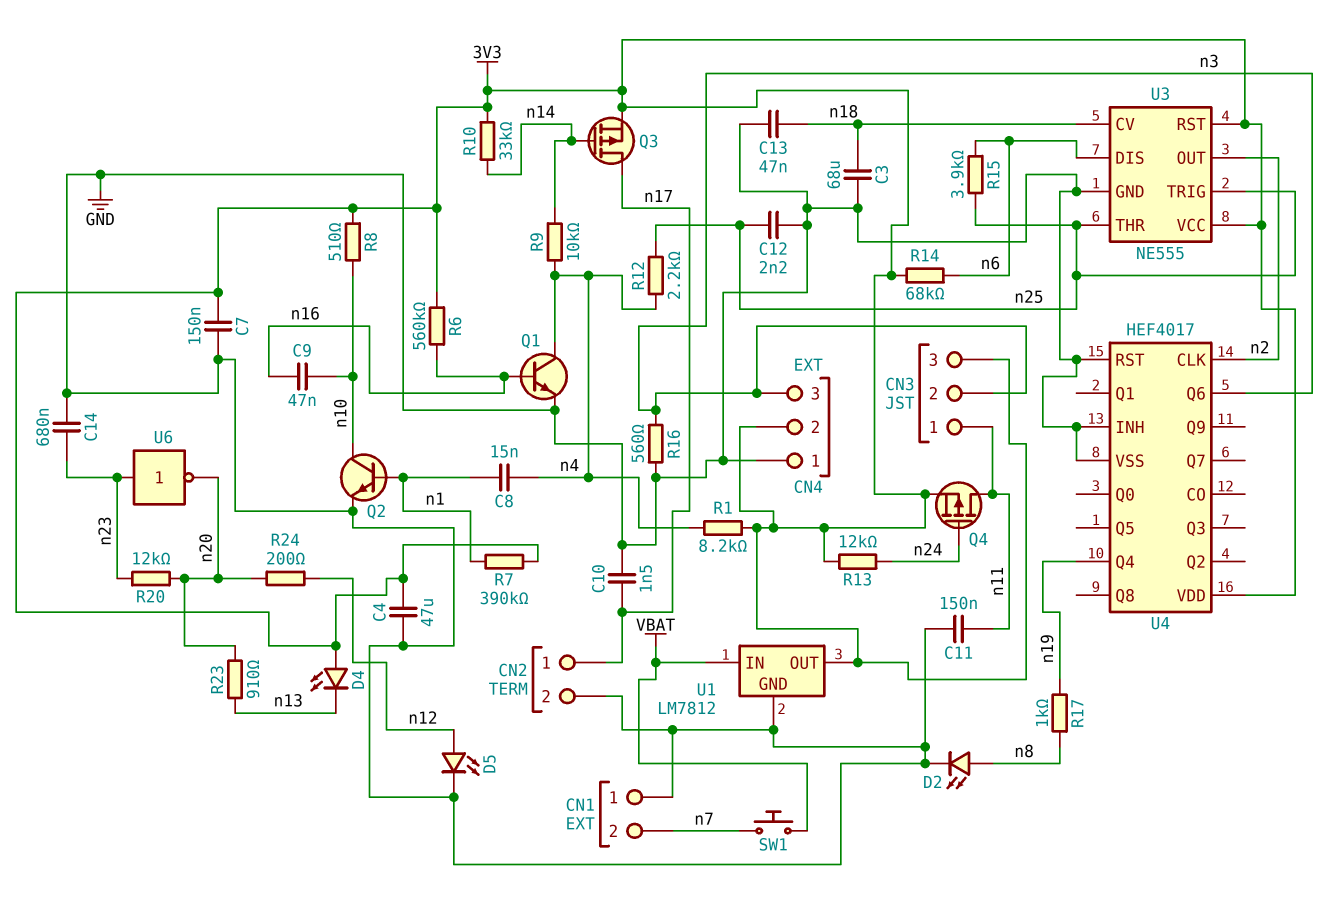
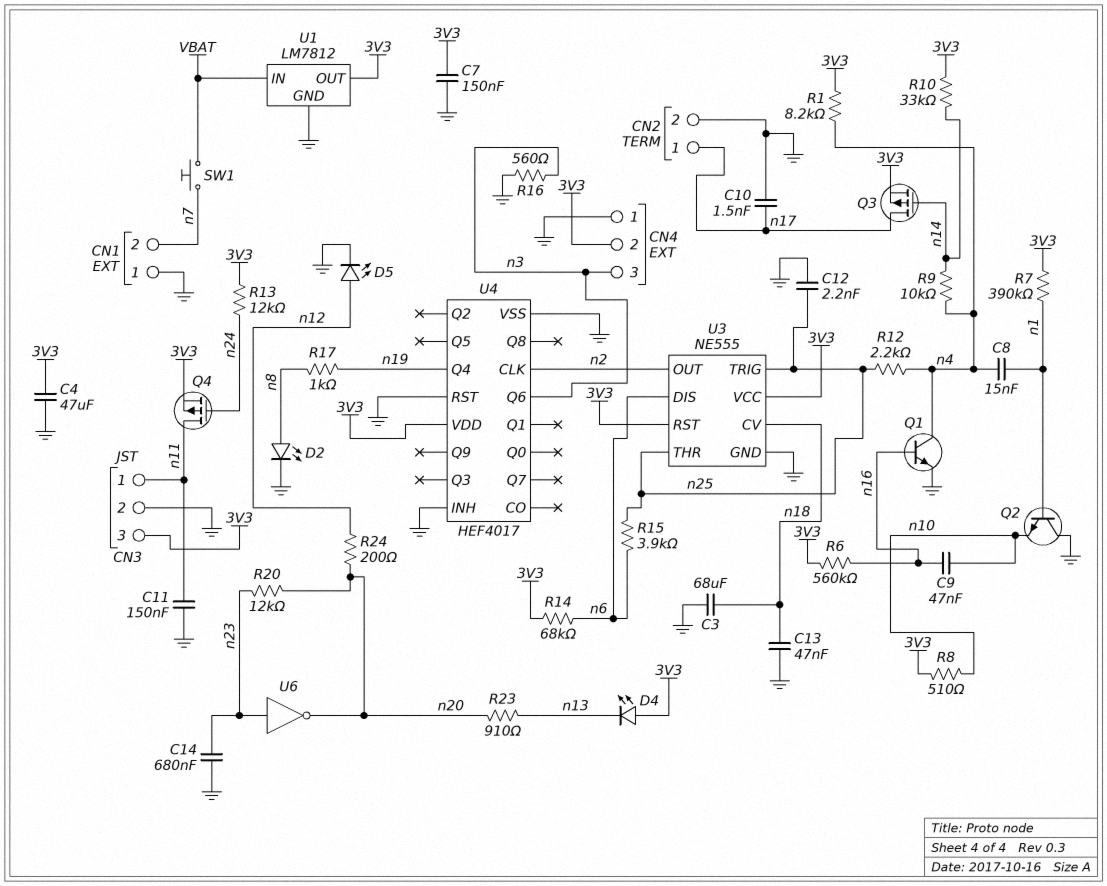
CN3 pin 2: n3 -> GND
Q2: NPN (B n1, C n10, E GND) -> NPN (B n1, C GND, E n10)

